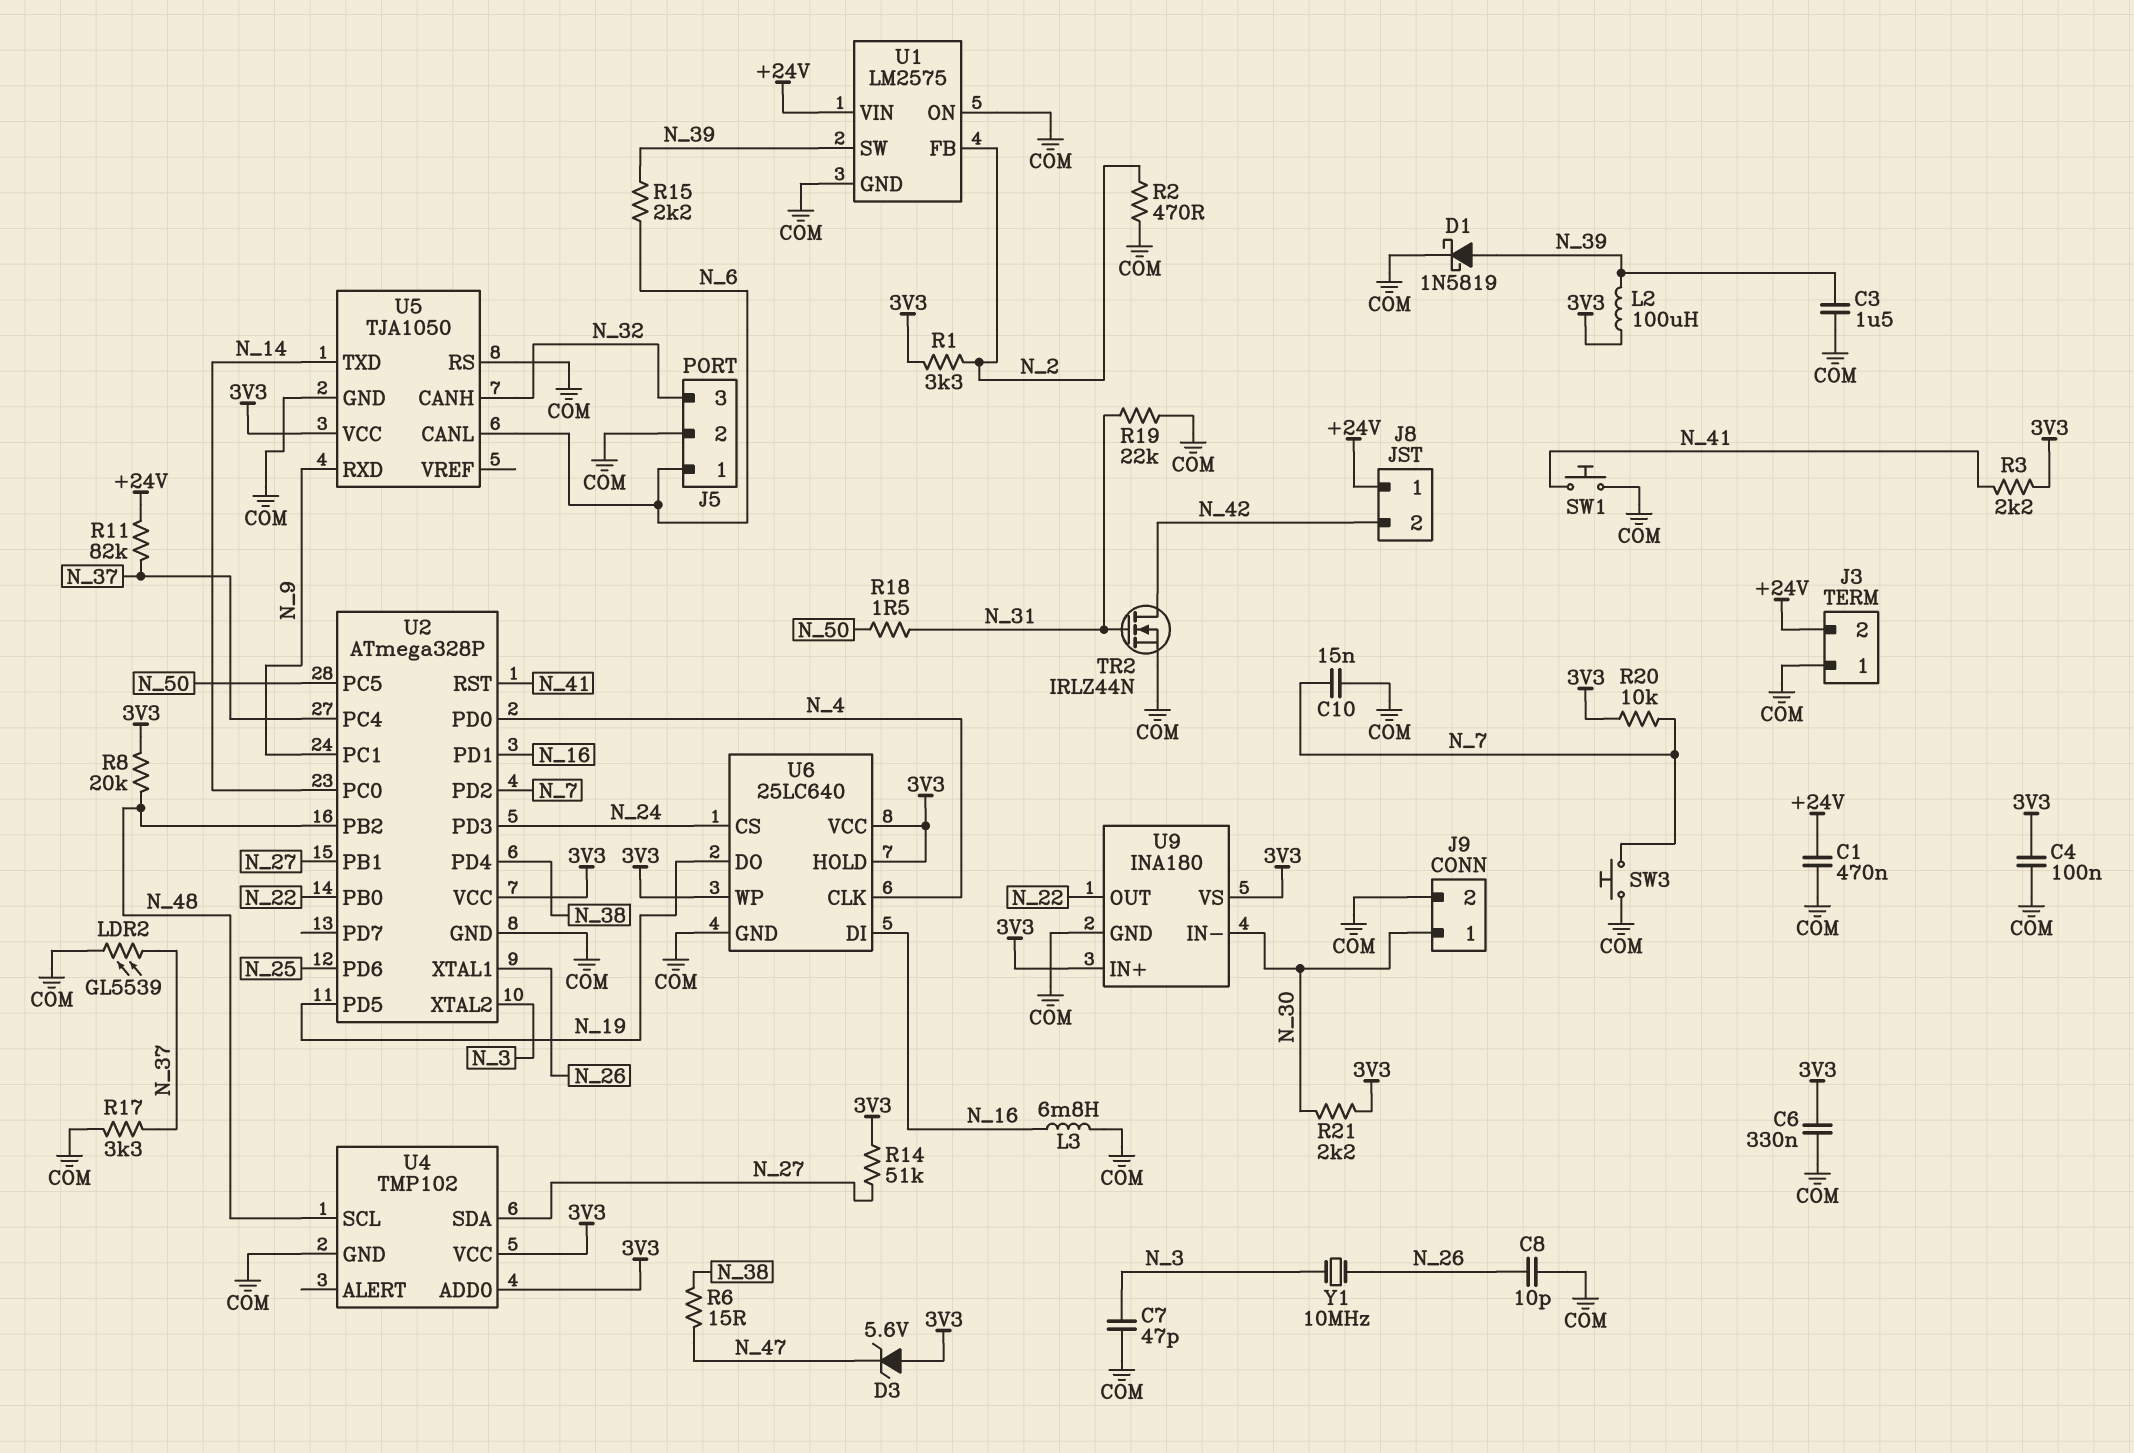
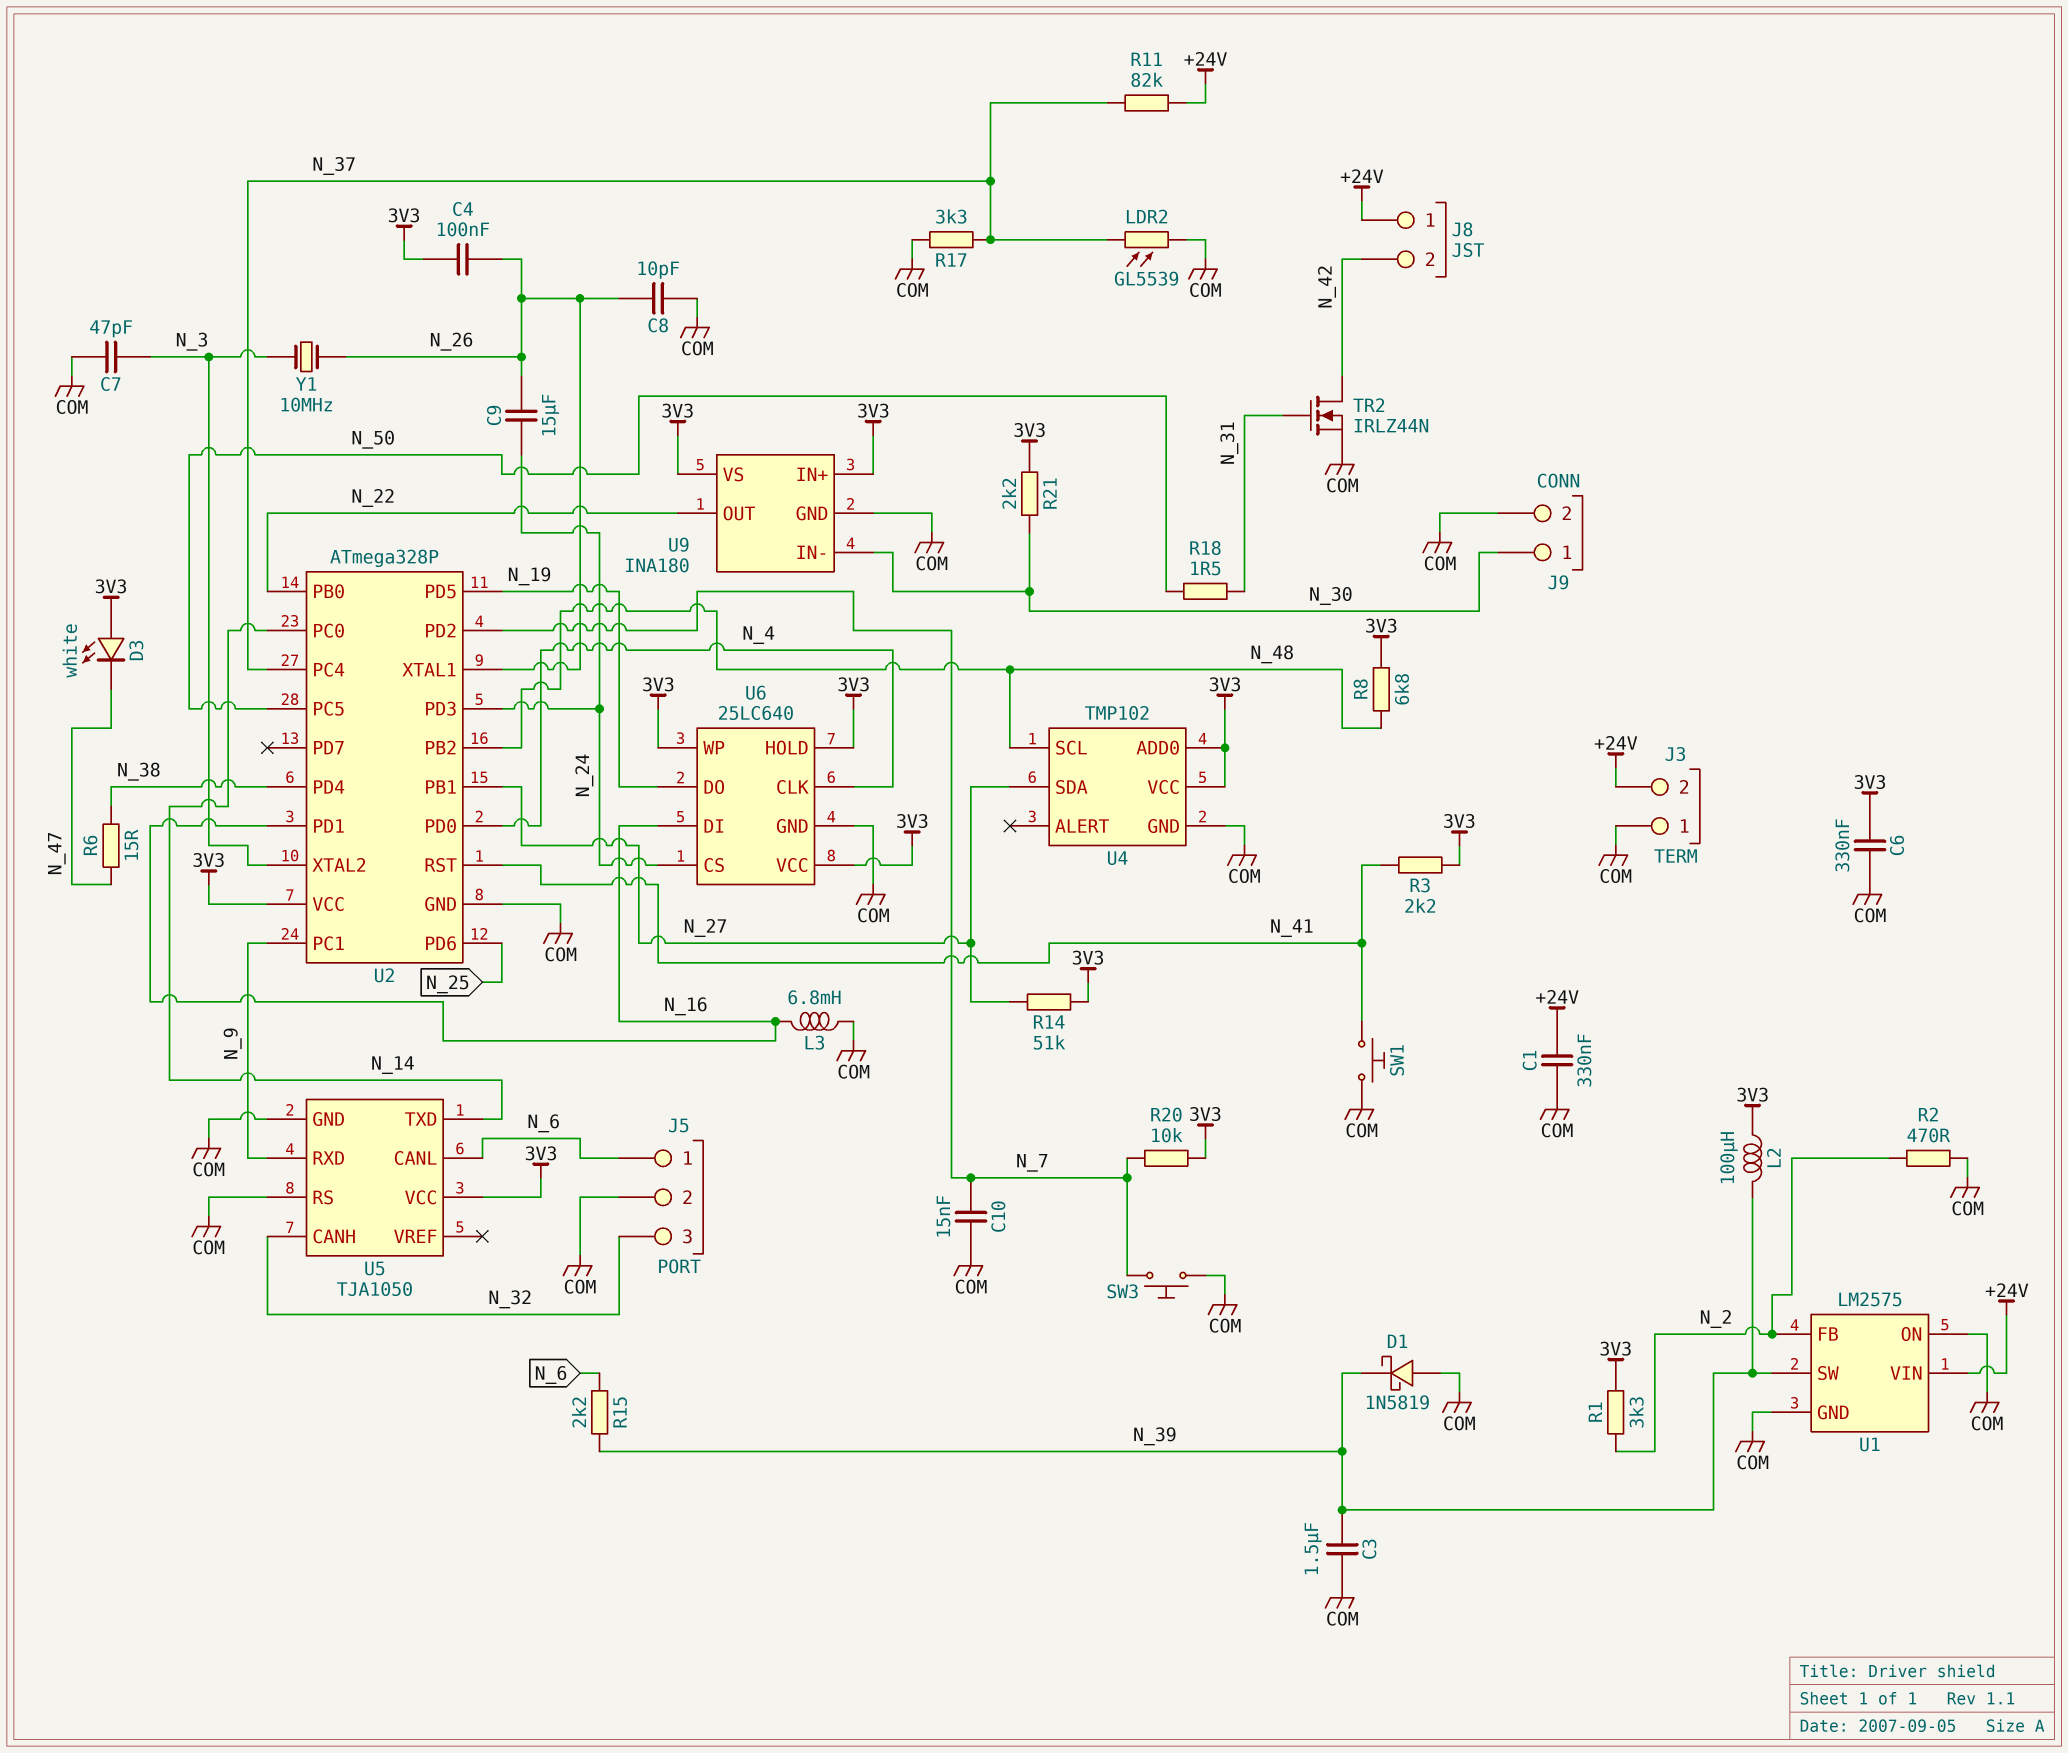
C1: 470nF (+24V, COM) -> 330nF (+24V, COM)
C4: 100nF (3V3, COM) -> 100nF (3V3, N_26)
C9: none -> 15uF (N_24, N_26)
D1: schottky 1N5819 (A N_39, K COM) -> schottky 1N5819 (A COM, K N_39)
D3: zener 5.6V (A 3V3, K N_47) -> LED white (A 3V3, K N_47)
R8: 20k (3V3, N_48) -> 6.8k (3V3, N_48)
R19: 22k (COM, N_31) -> none

